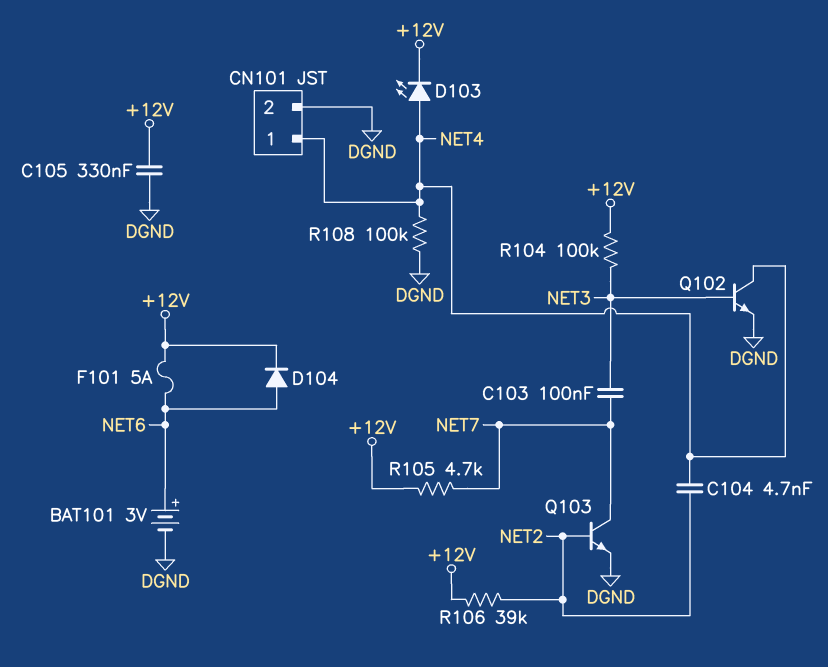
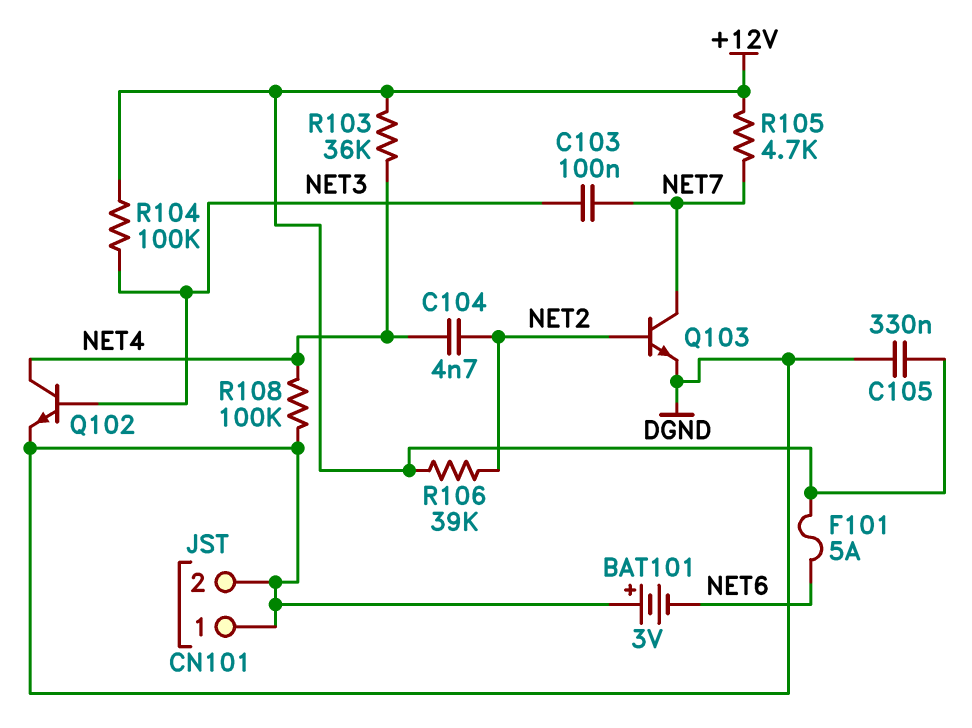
BAT101: 3V (plus NET6, minus DGND) -> 3V (plus DGND, minus NET6)
CN101 pin 1: NET4 -> DGND
D103: LED (A NET4, K +12V) -> none
D104: diode (A NET6, K +12V) -> none
R103: none -> 36k (+12V, NET4)

